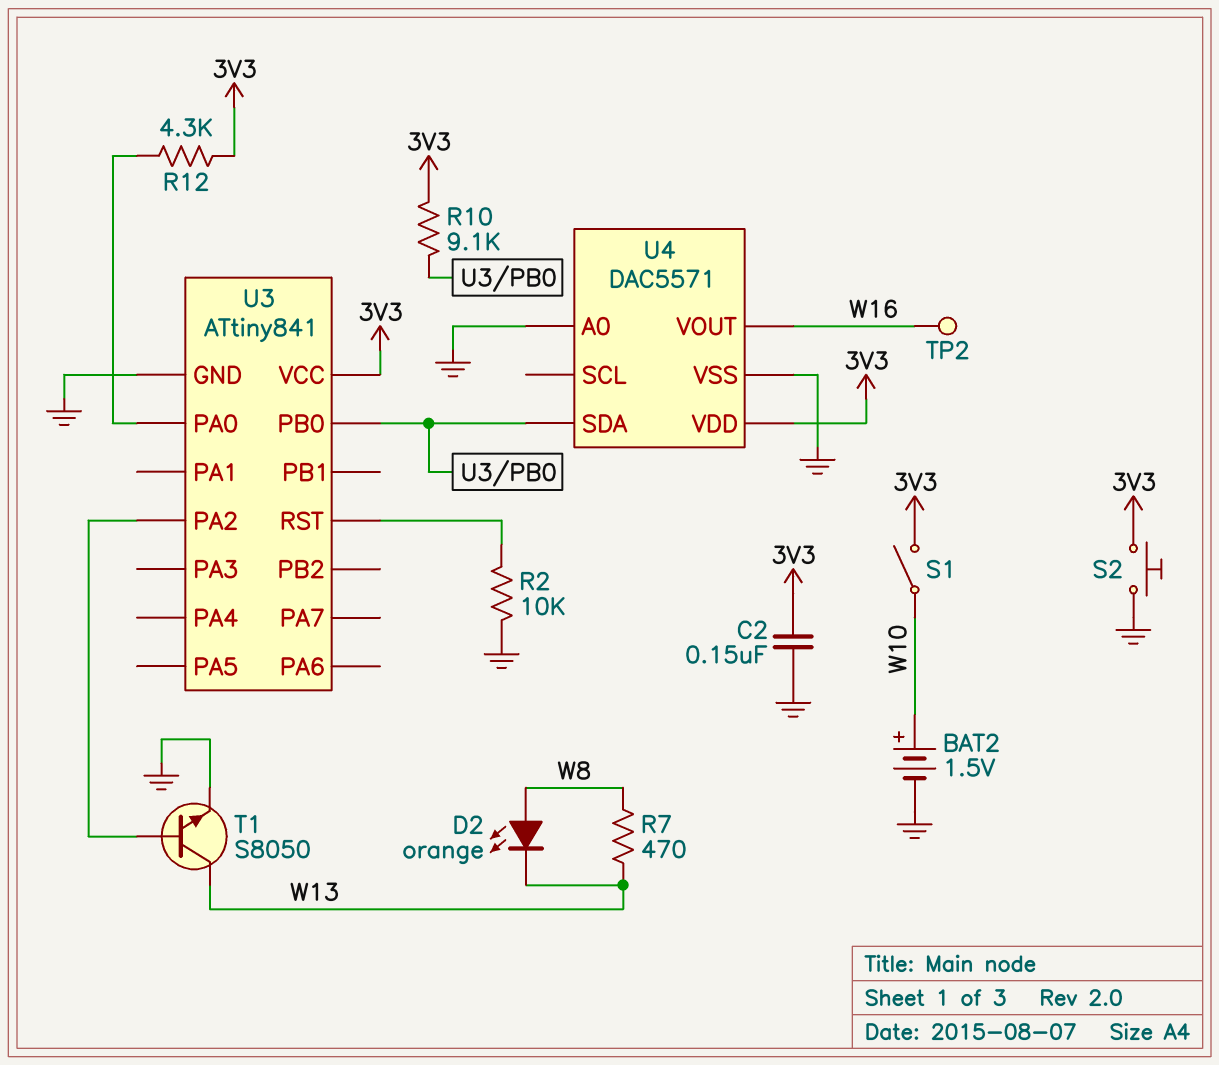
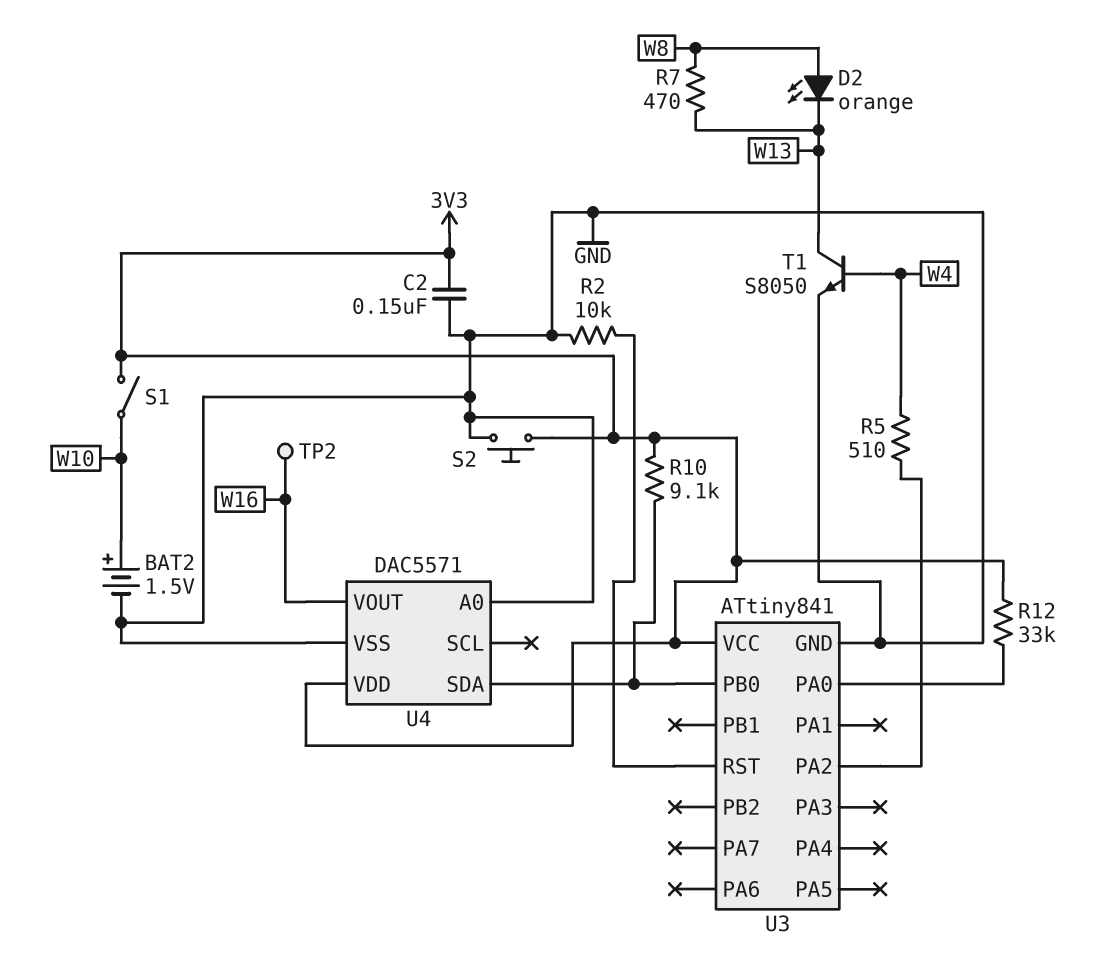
R5: none -> 510 (U3/PA2, W4)
R12: 4.3k (3V3, U3/PA0) -> 33k (3V3, U3/PA0)
T1: NPN S8050 (B U3/PA2, C W13, E GND) -> NPN S8050 (B W4, C W13, E GND)

